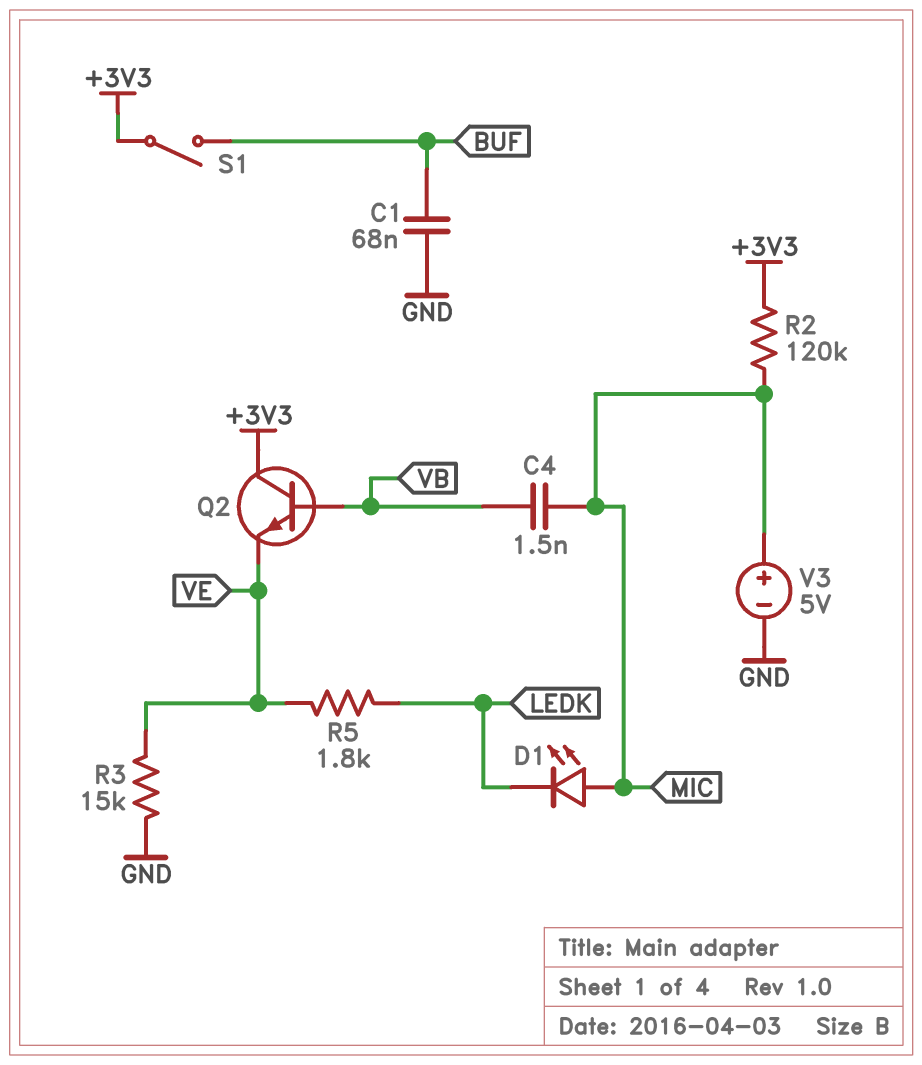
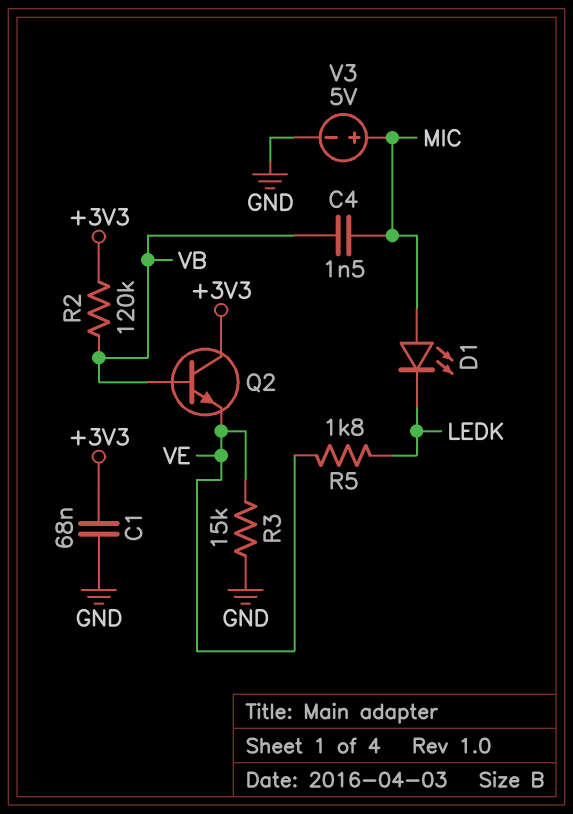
C1: 68nF (BUF, GND) -> 68nF (+3V3, GND)
R2: 120k (+3V3, MIC) -> 120k (+3V3, VB)
S1: switch (+3V3, BUF) -> none

